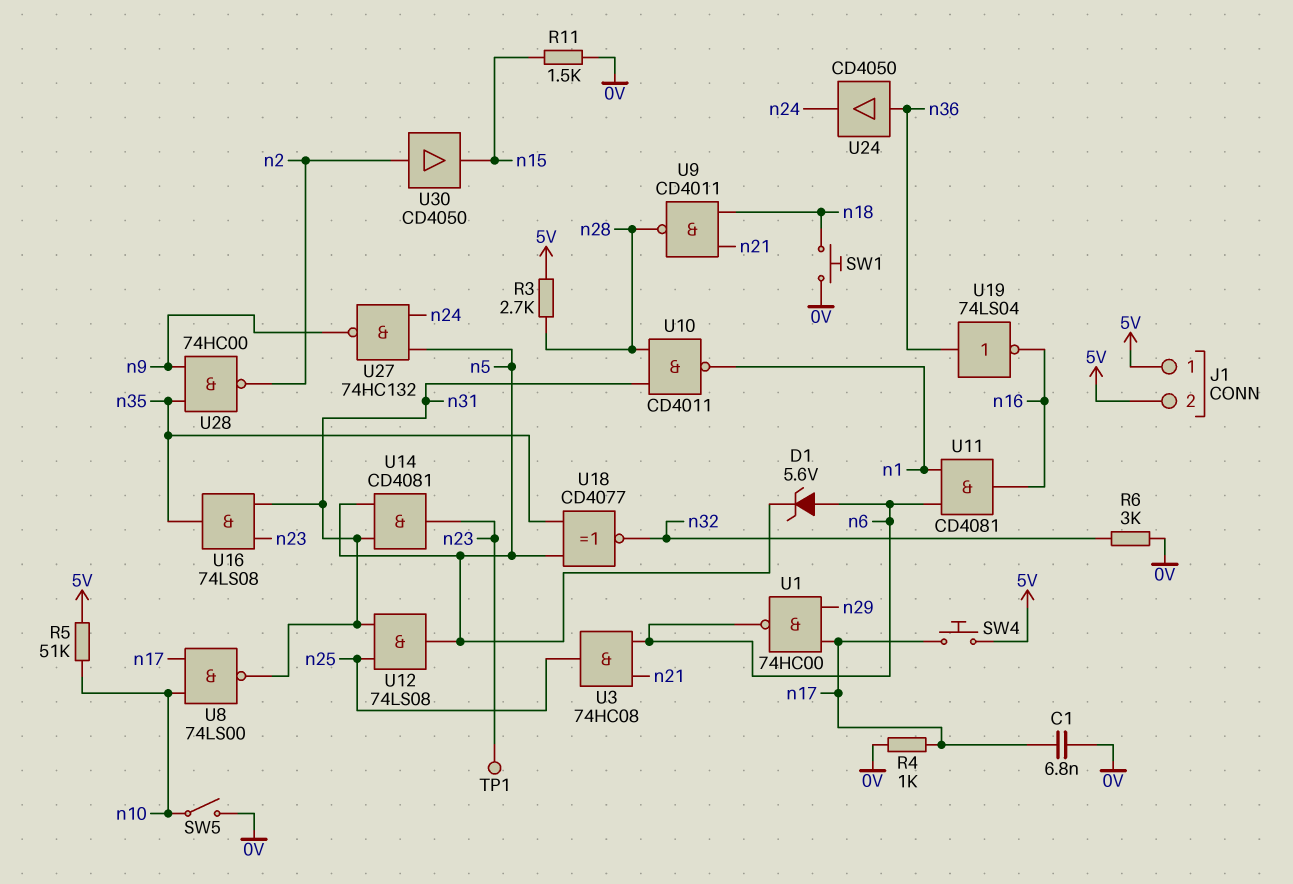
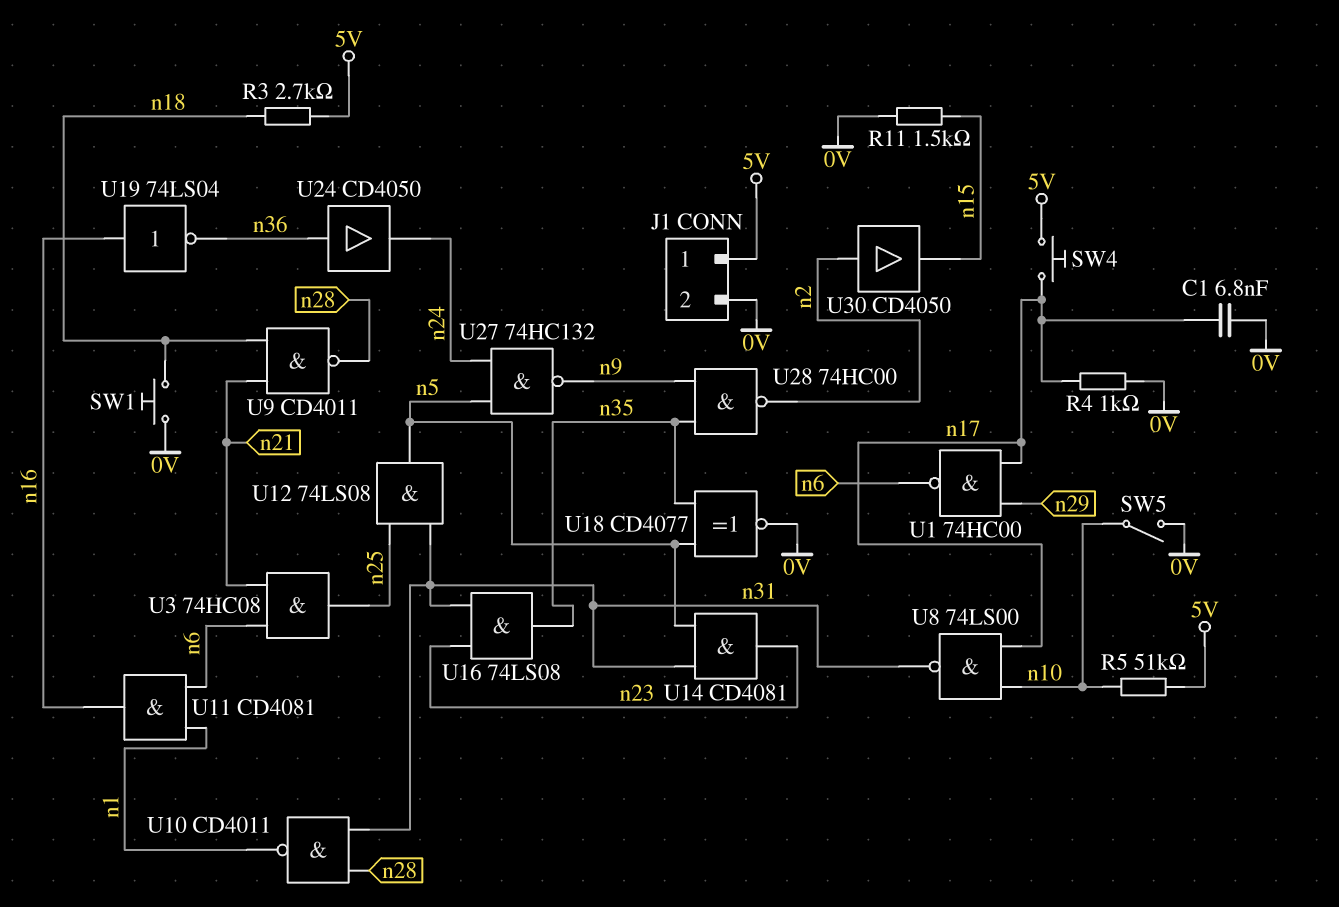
D1: zener 5.6V (A n6, K n5) -> none
J1 pin 2: 5V -> 0V
R3: 2.7k (5V, n28) -> 2.7k (5V, n18)
R6: 3k (0V, n32) -> none
TP1: test point (n23) -> none
U18: XNOR CD4077 (in n5, in n35, out n32) -> XNOR CD4077 (in n5, in n35, out 0V)
U19: NOT 74LS04 (in n36, out n16) -> NOT 74LS04 (in n16, out n36)

